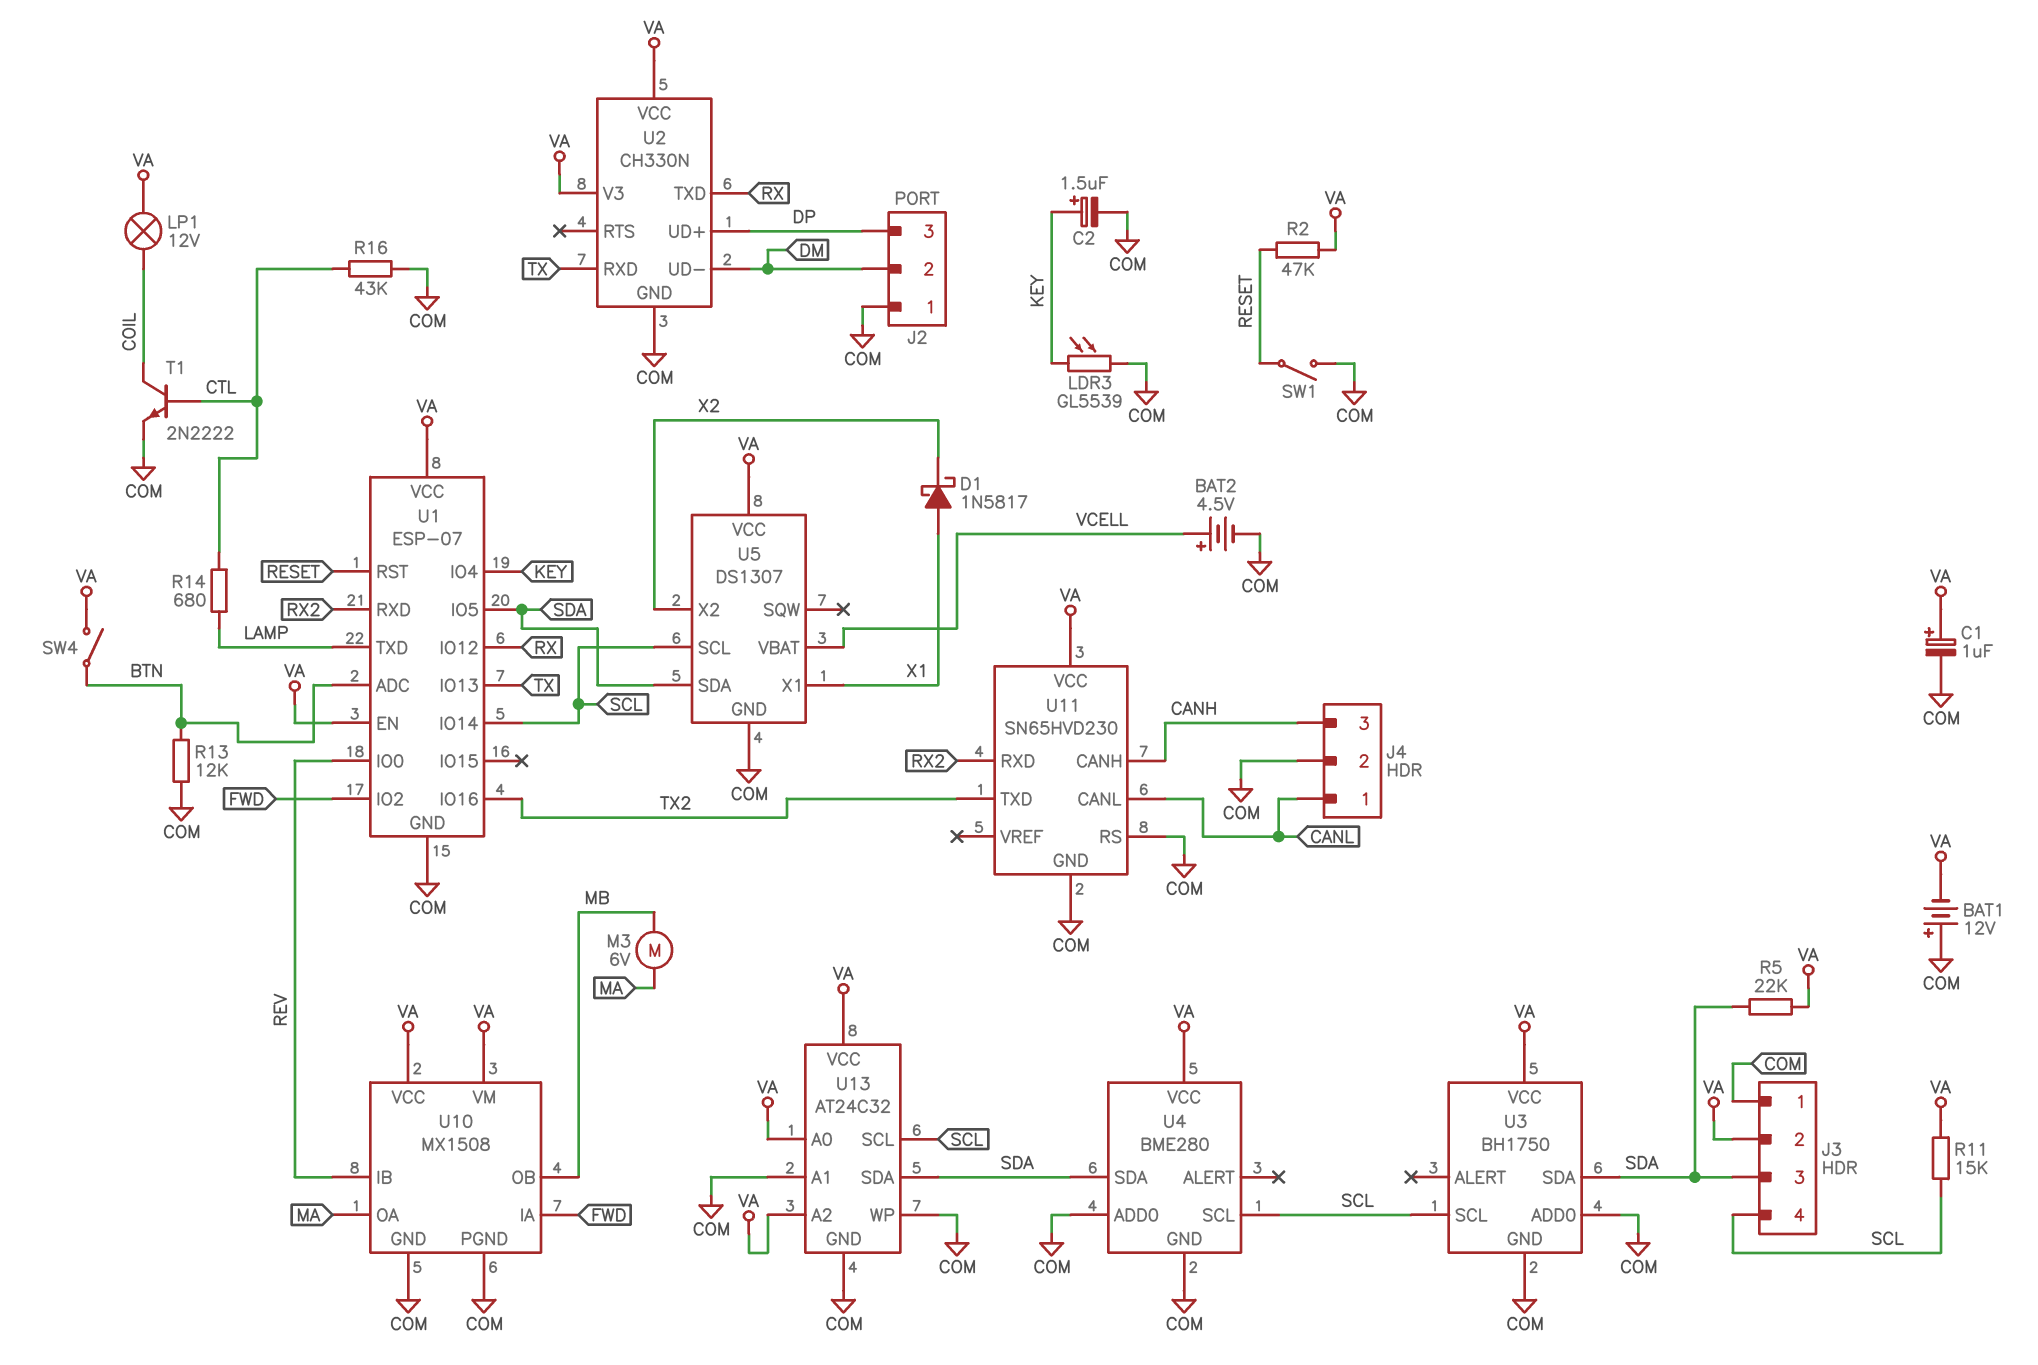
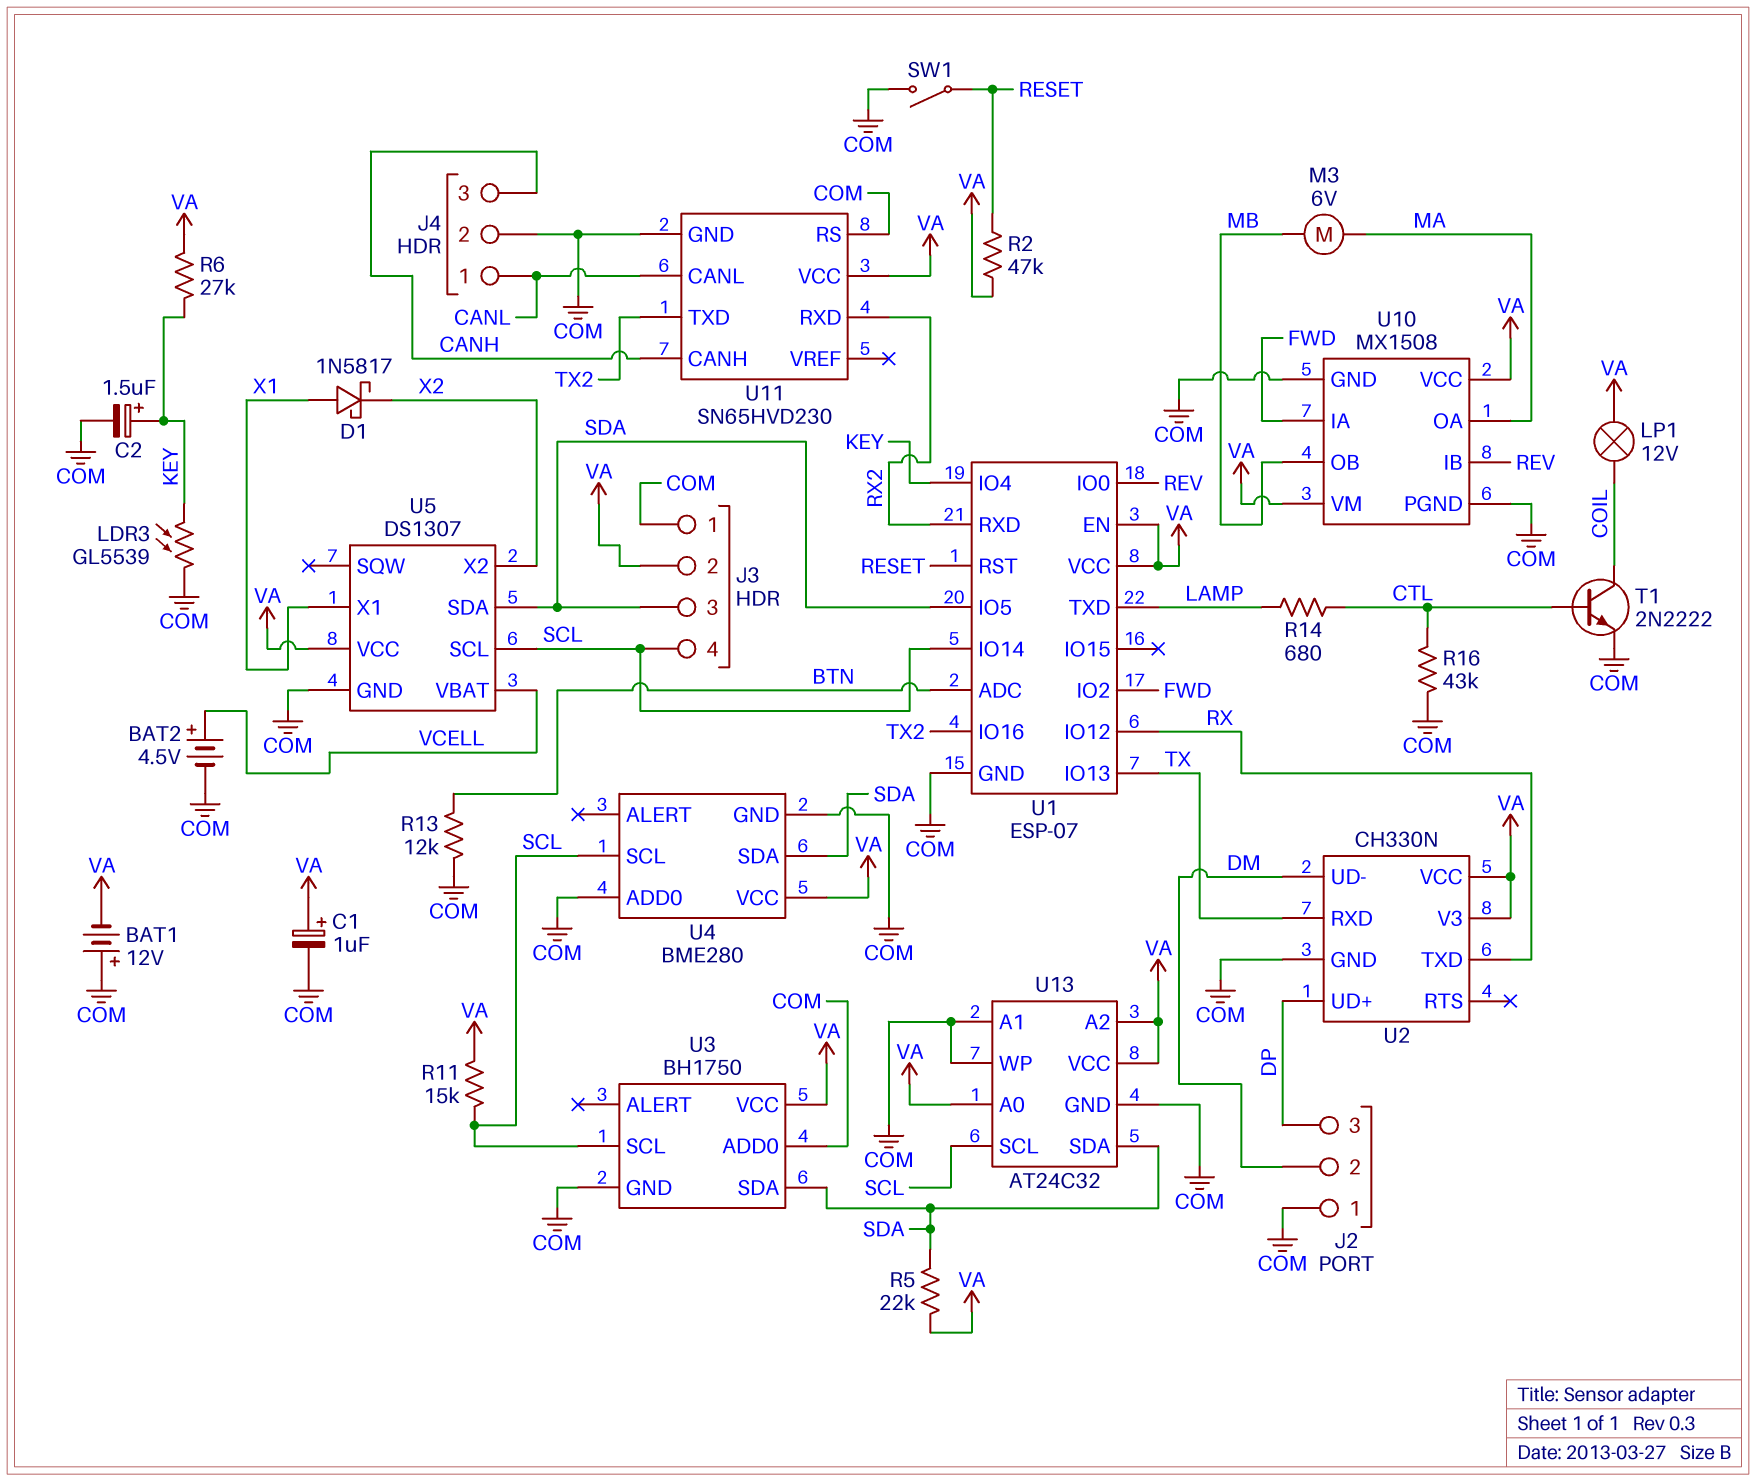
R6: none -> 27k (KEY, VA)
SW4: switch (BTN, VA) -> none

